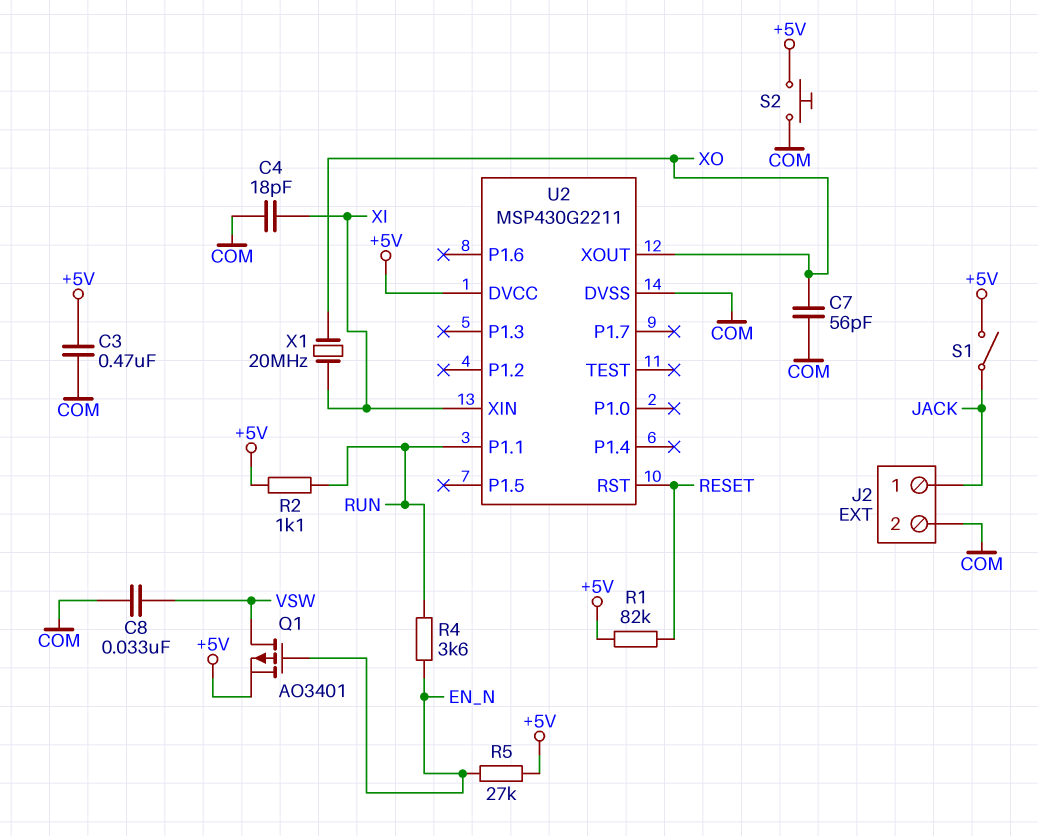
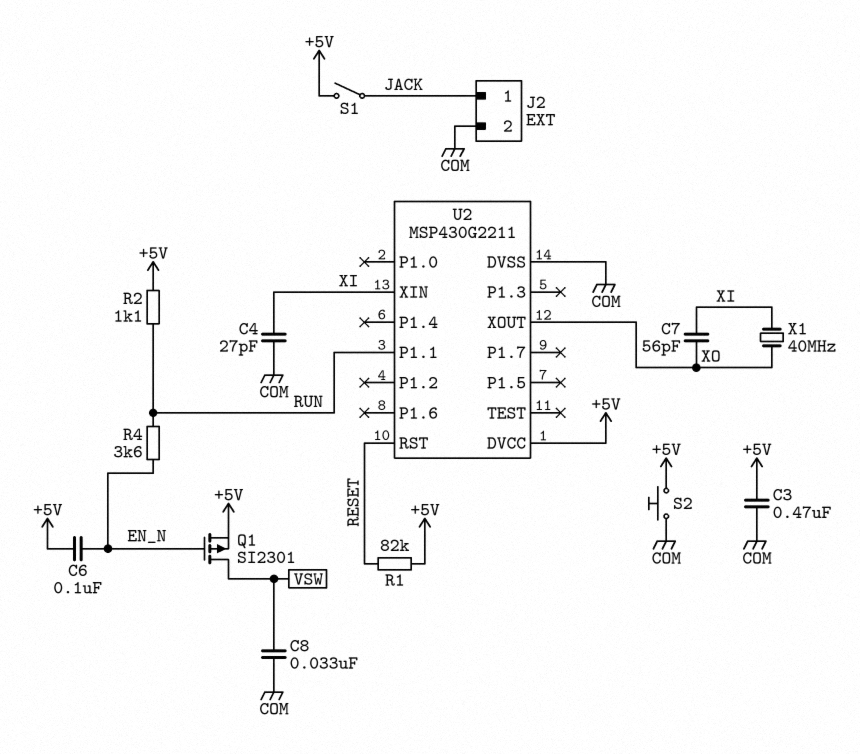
C4: 18pF (COM, XI) -> 27pF (COM, XI)
C6: none -> 100nF (+5V, EN_N)
C7: 56pF (COM, XO) -> 56pF (XI, XO)
Q1: PMOS AO3401 (G EN_N, D VSW, S +5V) -> PMOS SI2301 (G EN_N, D VSW, S +5V)
R5: 27k (+5V, EN_N) -> none
X1: 20MHz (XI, XO) -> 40MHz (XI, XO)

